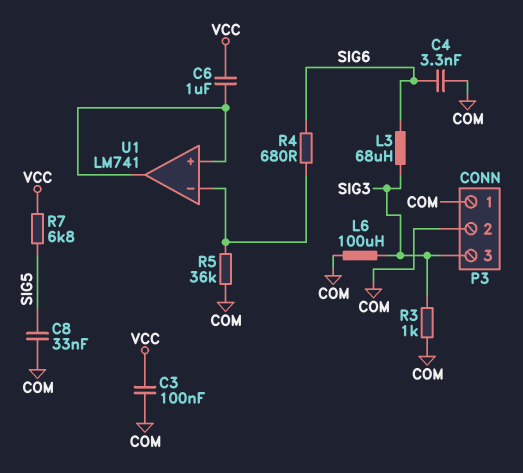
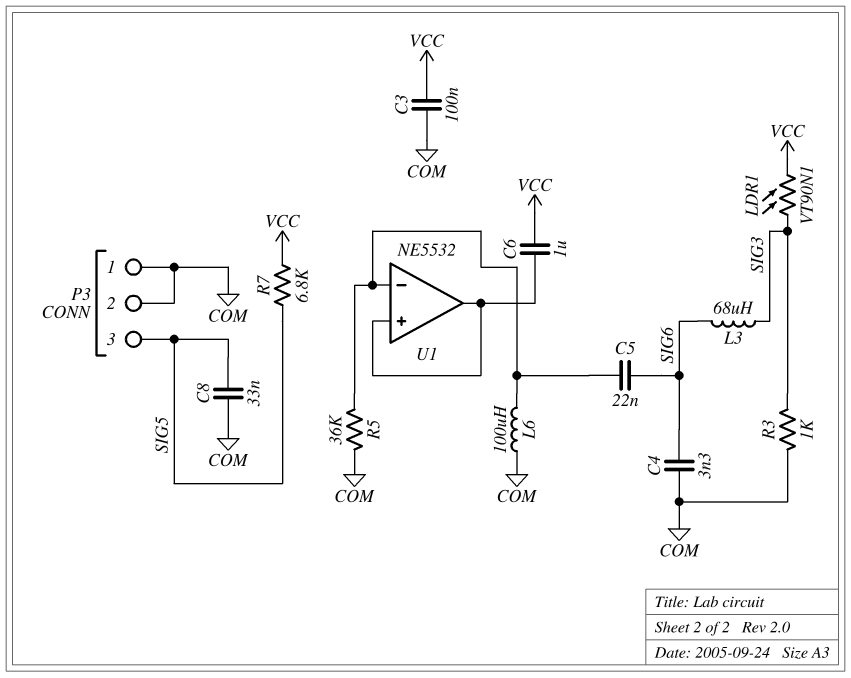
C5: none -> 22nF (SIG6, U1/in-)
L6: 100uH (COM, SIG3) -> 100uH (COM, U1/in-)
LDR1: none -> VT90N1 (SIG3, VCC)
P3 pin 3: SIG3 -> SIG5
R4: 680 (SIG6, U1/in-) -> none
U1: LM741 -> NE5532

